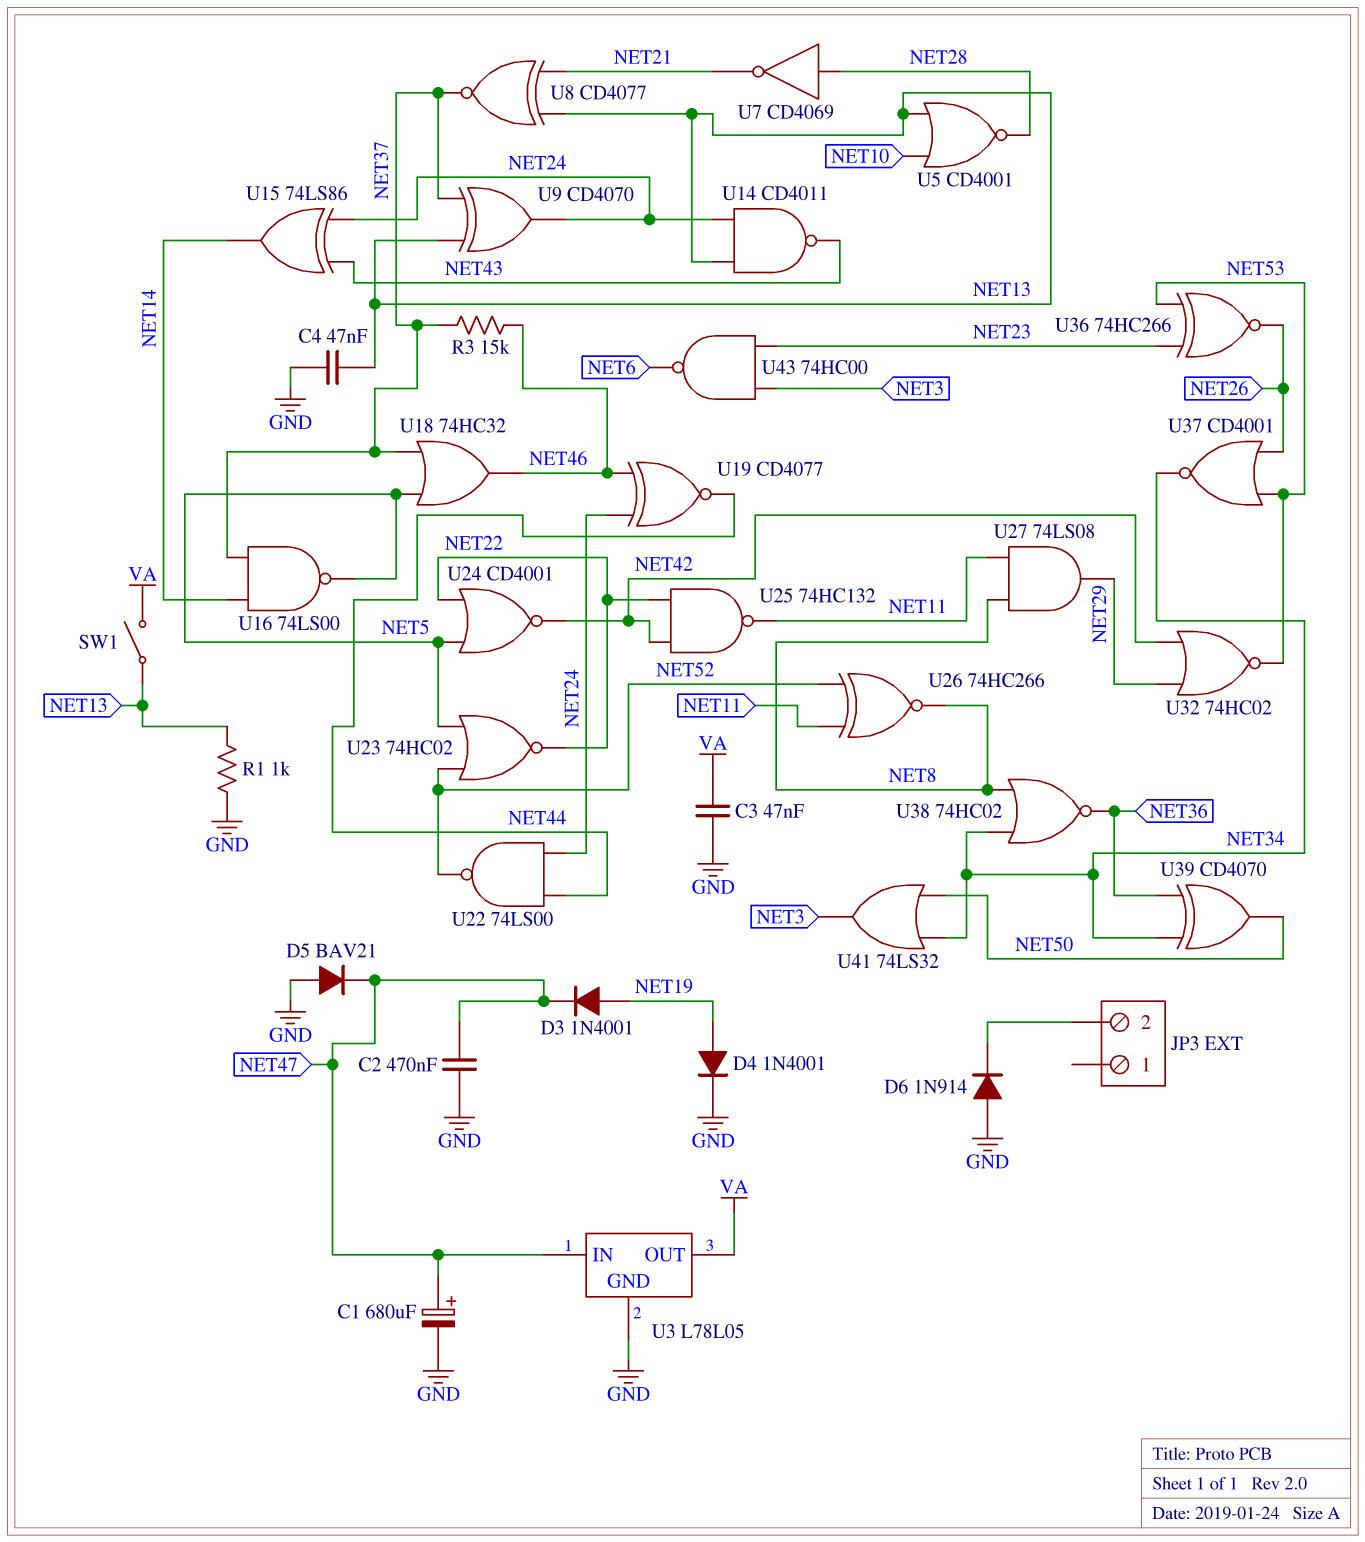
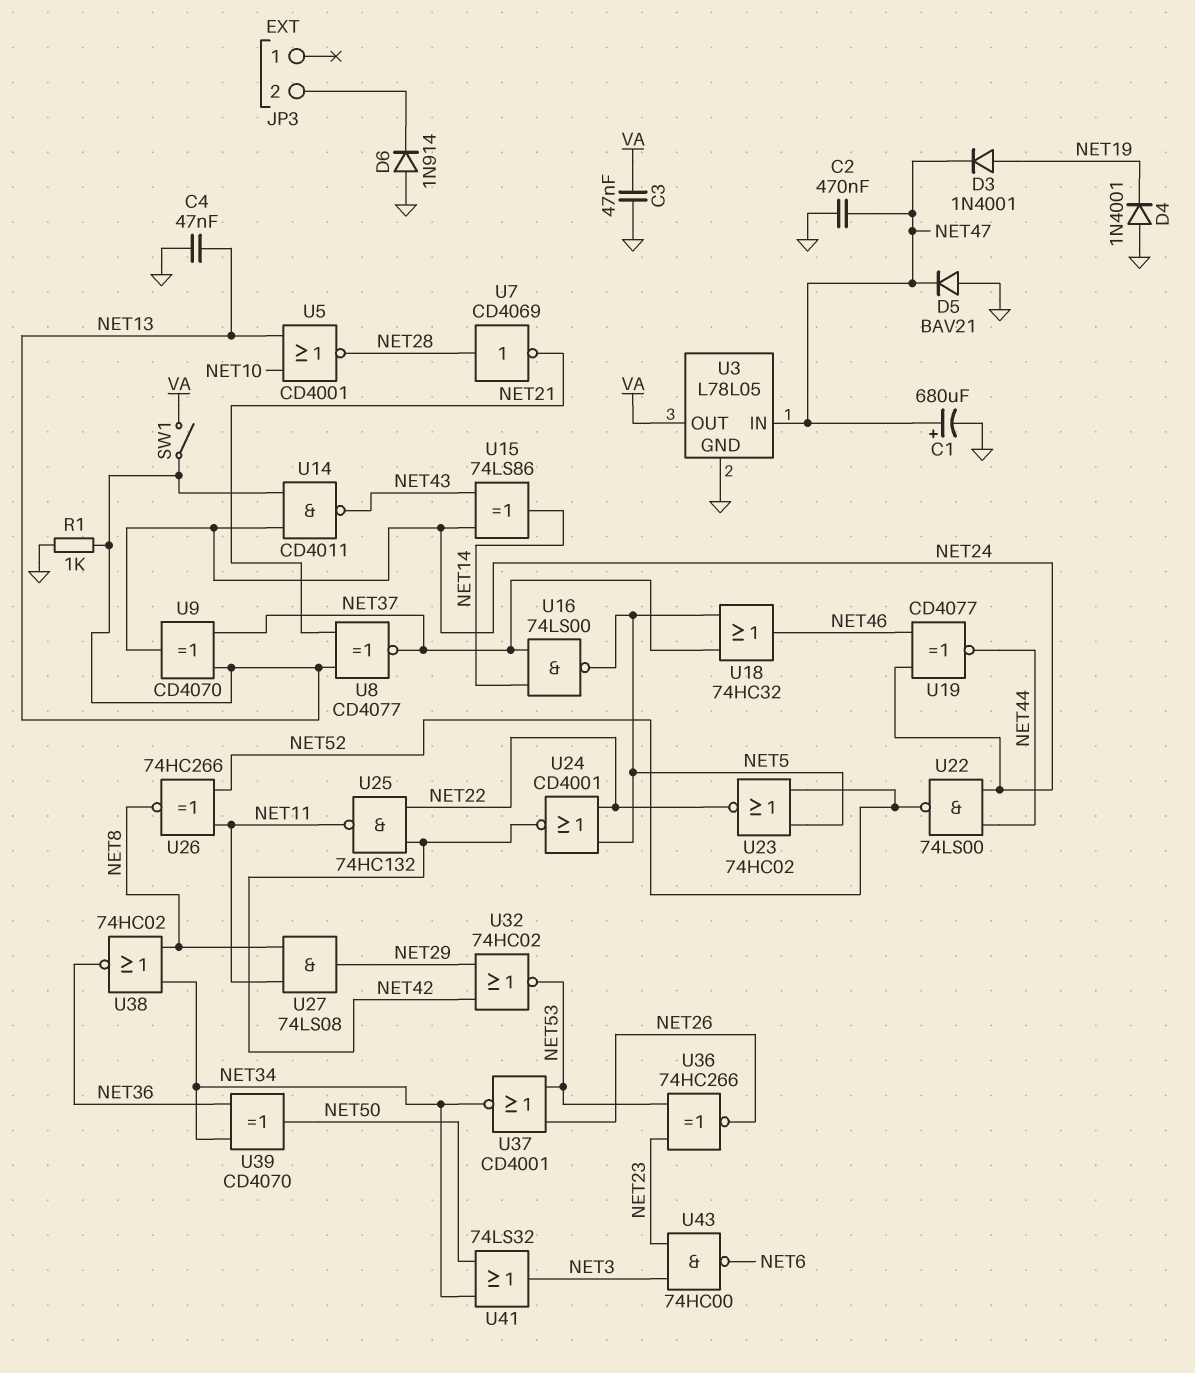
D4: diode 1N4001 (A NET19, K GND) -> diode 1N4001 (A GND, K NET19)
R3: 15k (NET37, NET46) -> none

